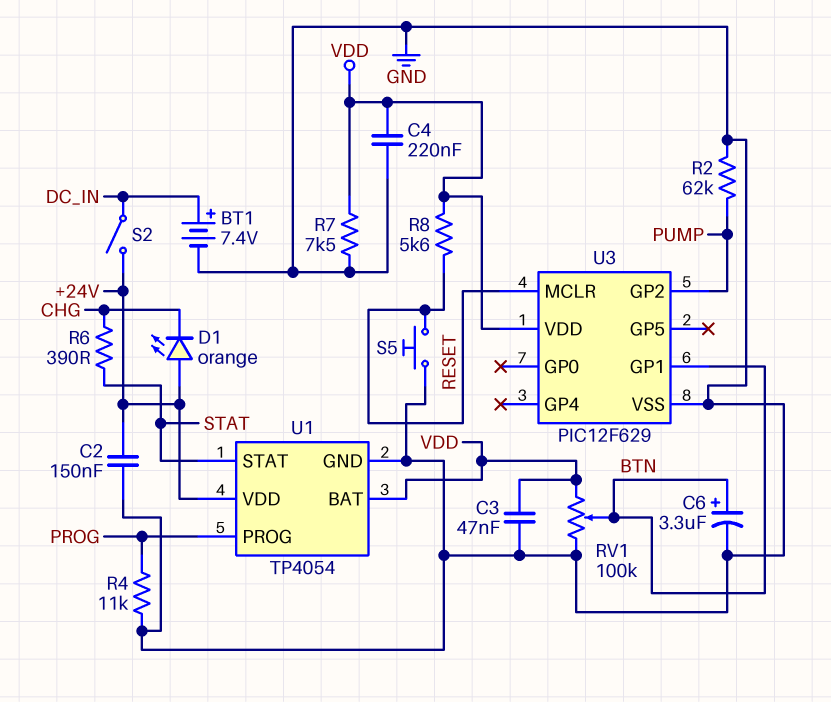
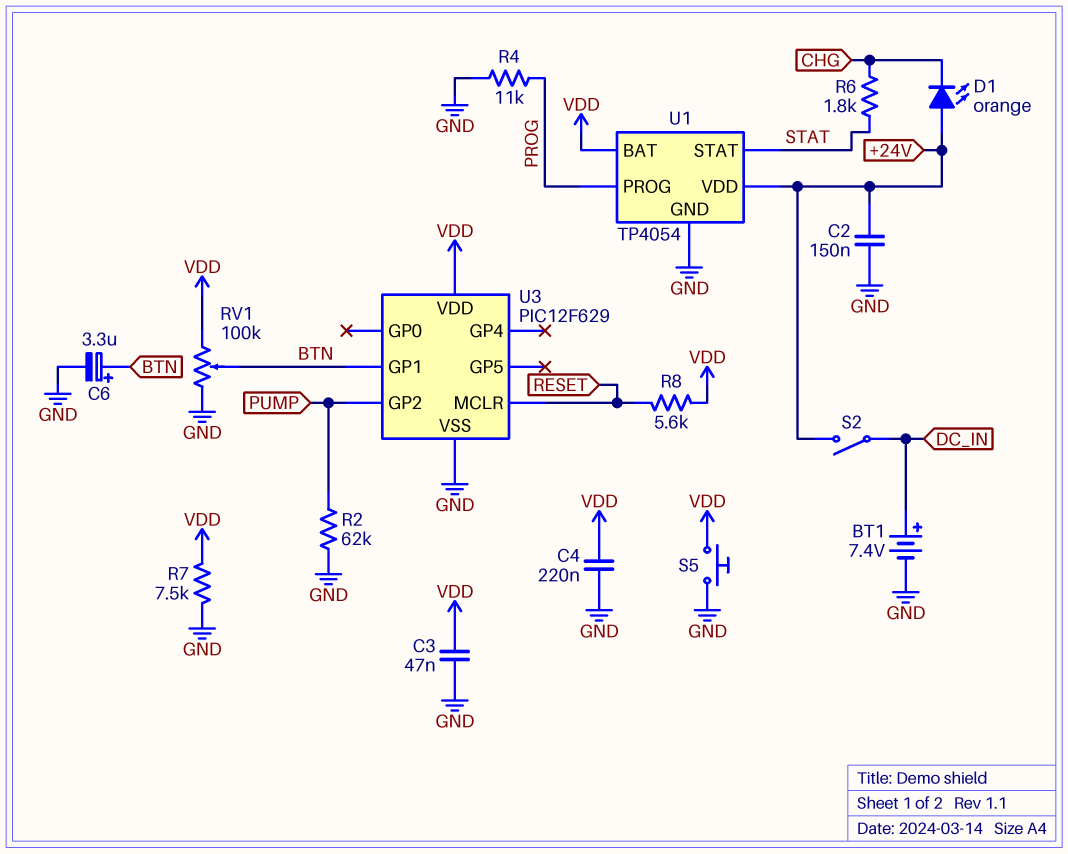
R6: 390 (CHG, STAT) -> 1.8k (CHG, STAT)
S5: button (GND, RESET) -> button (GND, VDD)

